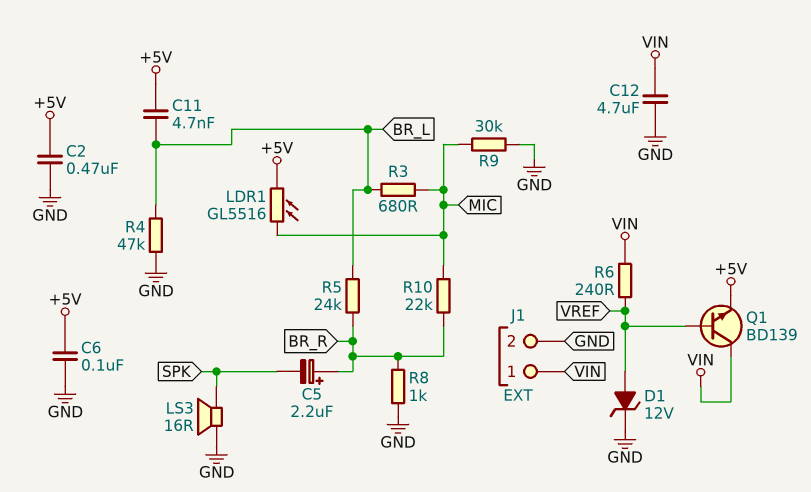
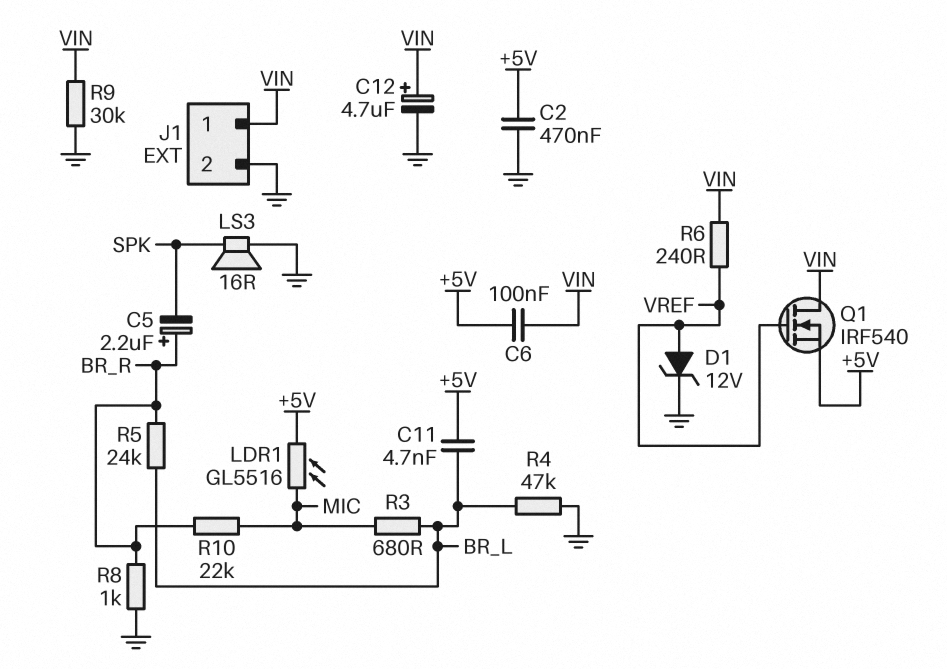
C6: 100nF (+5V, GND) -> 100nF (+5V, VIN)
C12: 4.7uF (GND, VIN) -> 4.7uF (plus VIN, minus GND)
Q1: NPN BD139 (B VREF, C VIN, E +5V) -> NMOS IRF540 (G VREF, D VIN, S +5V)
R9: 30k (GND, MIC) -> 30k (GND, VIN)

